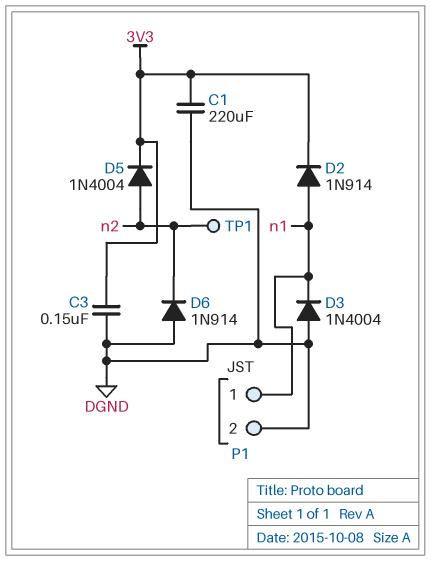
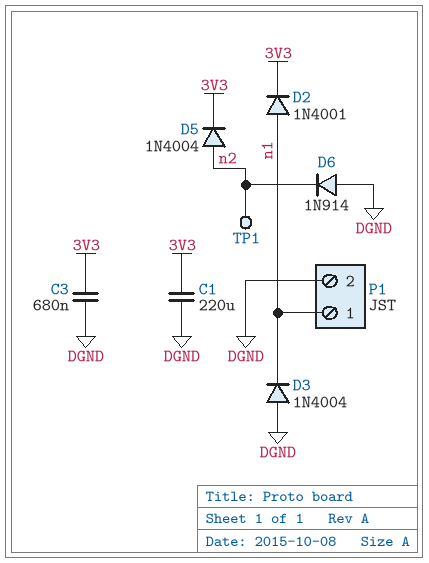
C3: 150nF (3V3, DGND) -> 680nF (3V3, DGND)
D2: diode 1N914 (A n1, K 3V3) -> diode 1N4001 (A n1, K 3V3)

